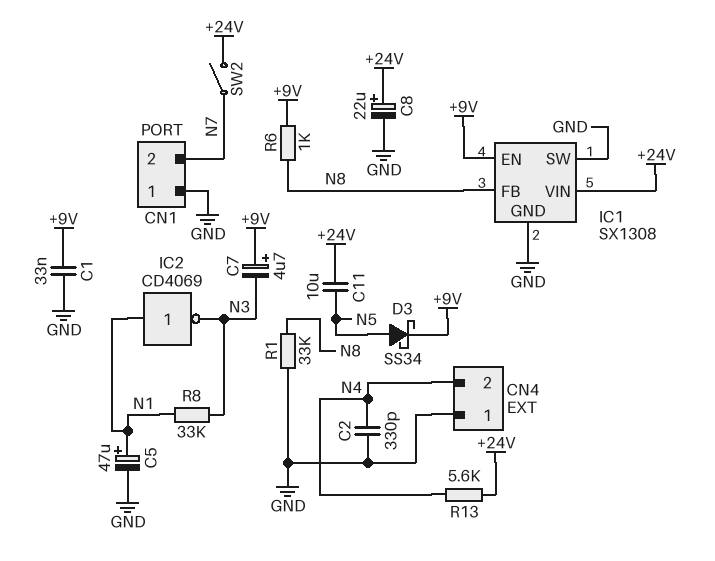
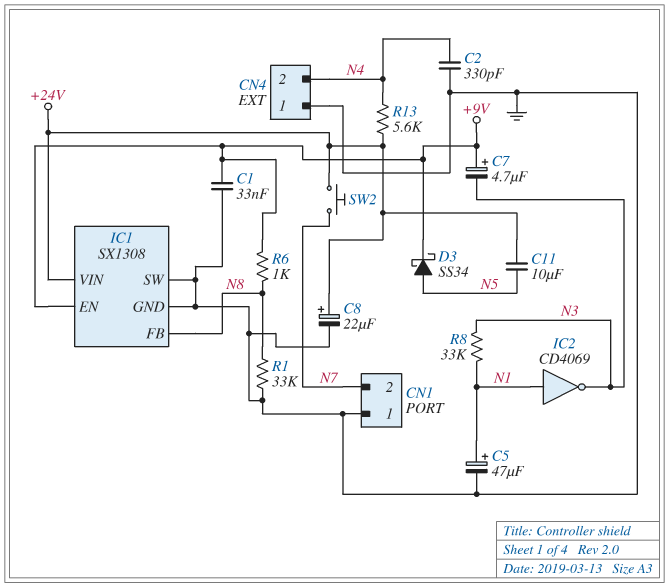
SW2: switch (+24V, N7) -> button (+24V, N7)

